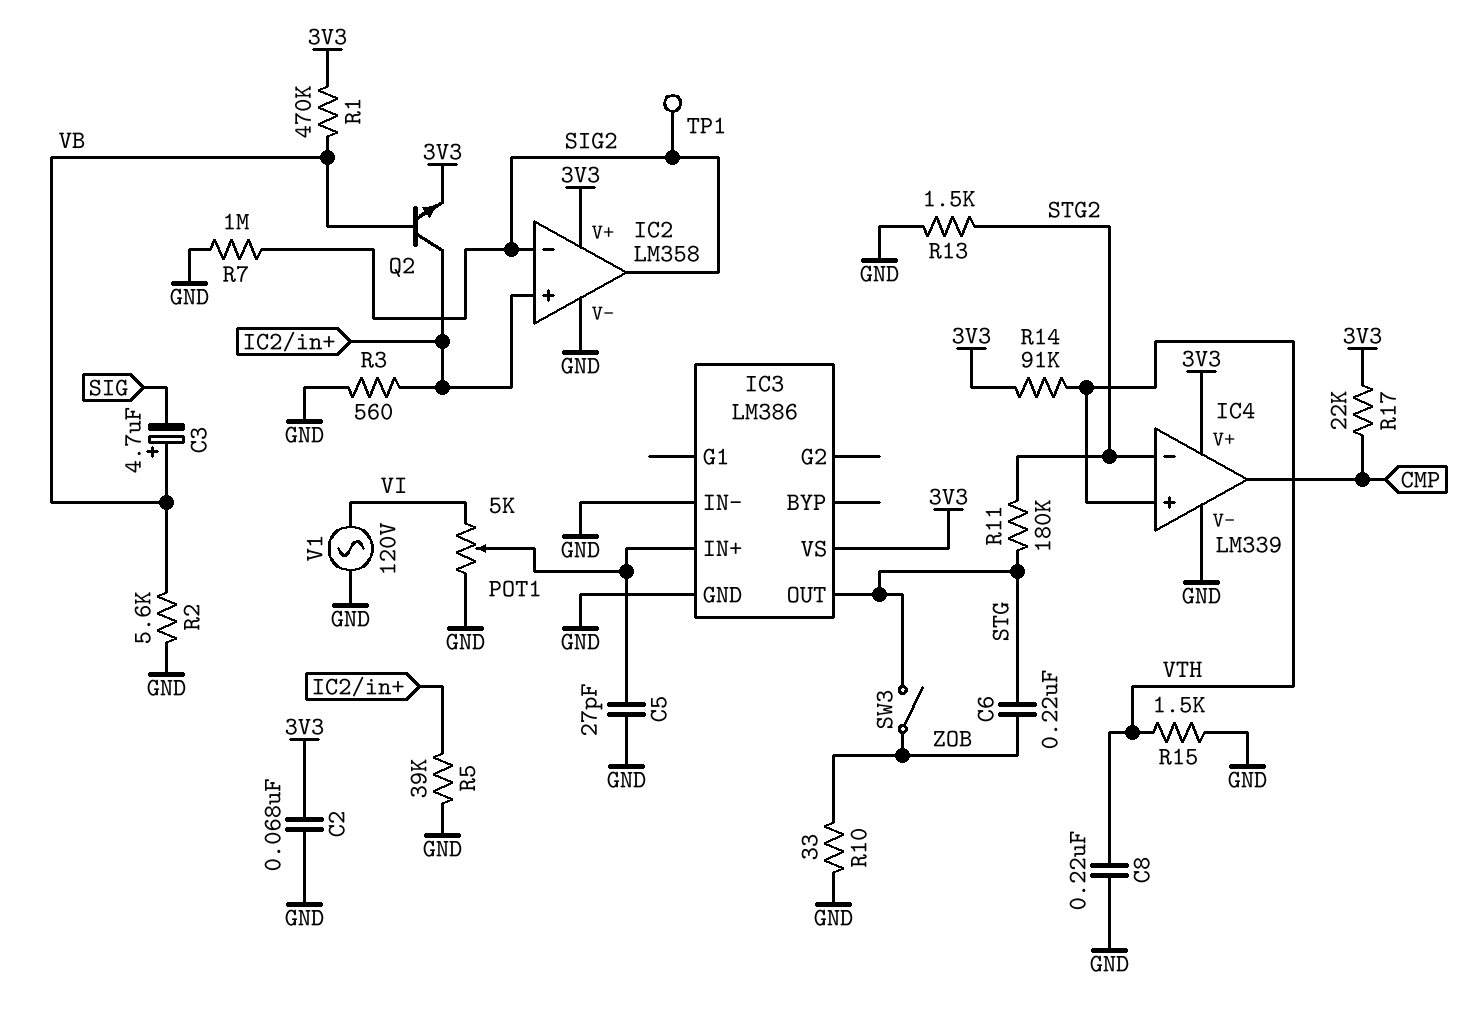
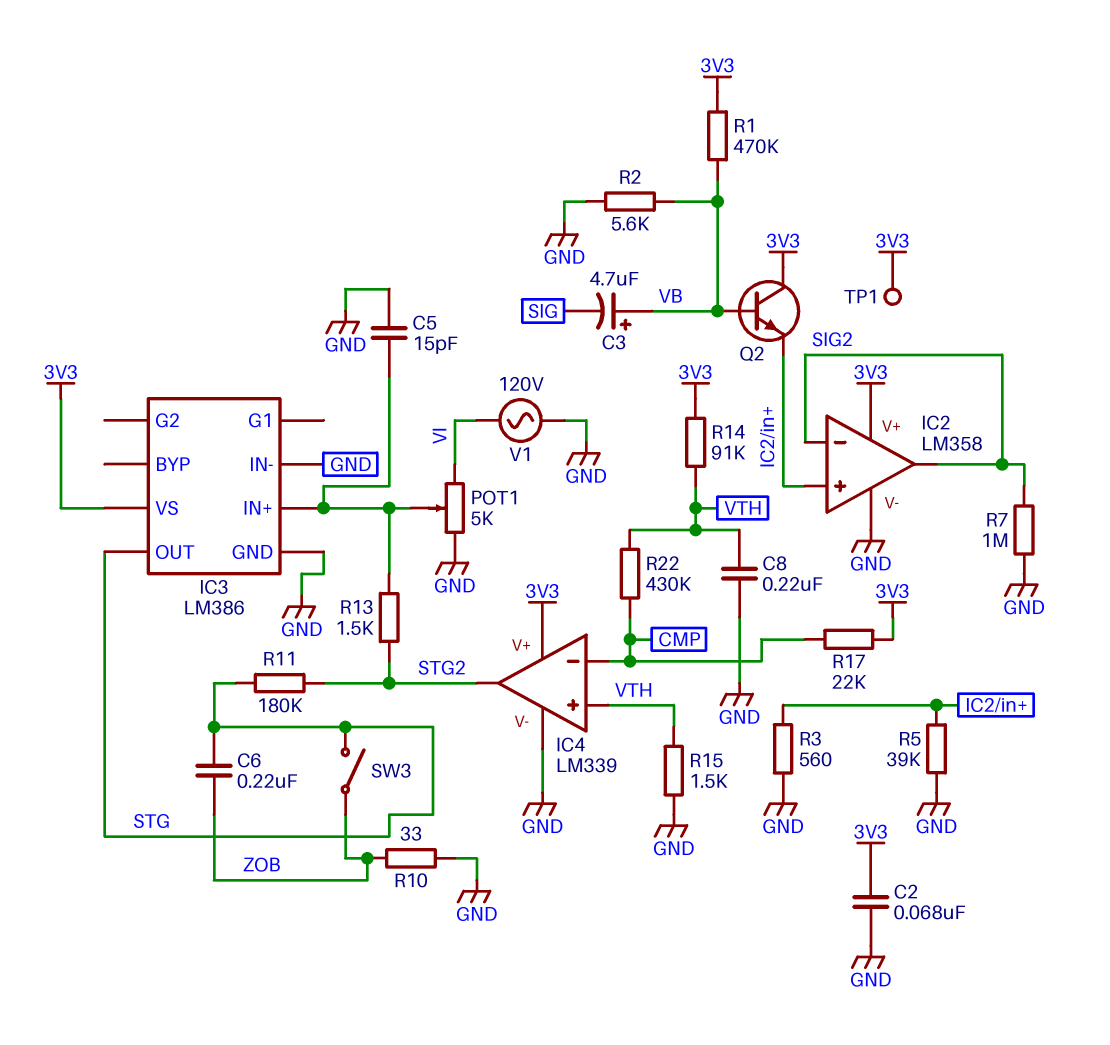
C5: 27pF (GND, IC3/IN+) -> 15pF (GND, IC3/IN+)
IC4 pin in-: STG2 -> CMP
IC4 pin out: CMP -> STG2
Q2: NPN (B VB, C IC2/in+, E 3V3) -> NPN (B VB, C 3V3, E IC2/in+)
R13: 1.5k (GND, STG2) -> 1.5k (IC3/IN+, STG2)
R22: none -> 430k (CMP, VTH)
TP1: test point (SIG2) -> test point (3V3)

